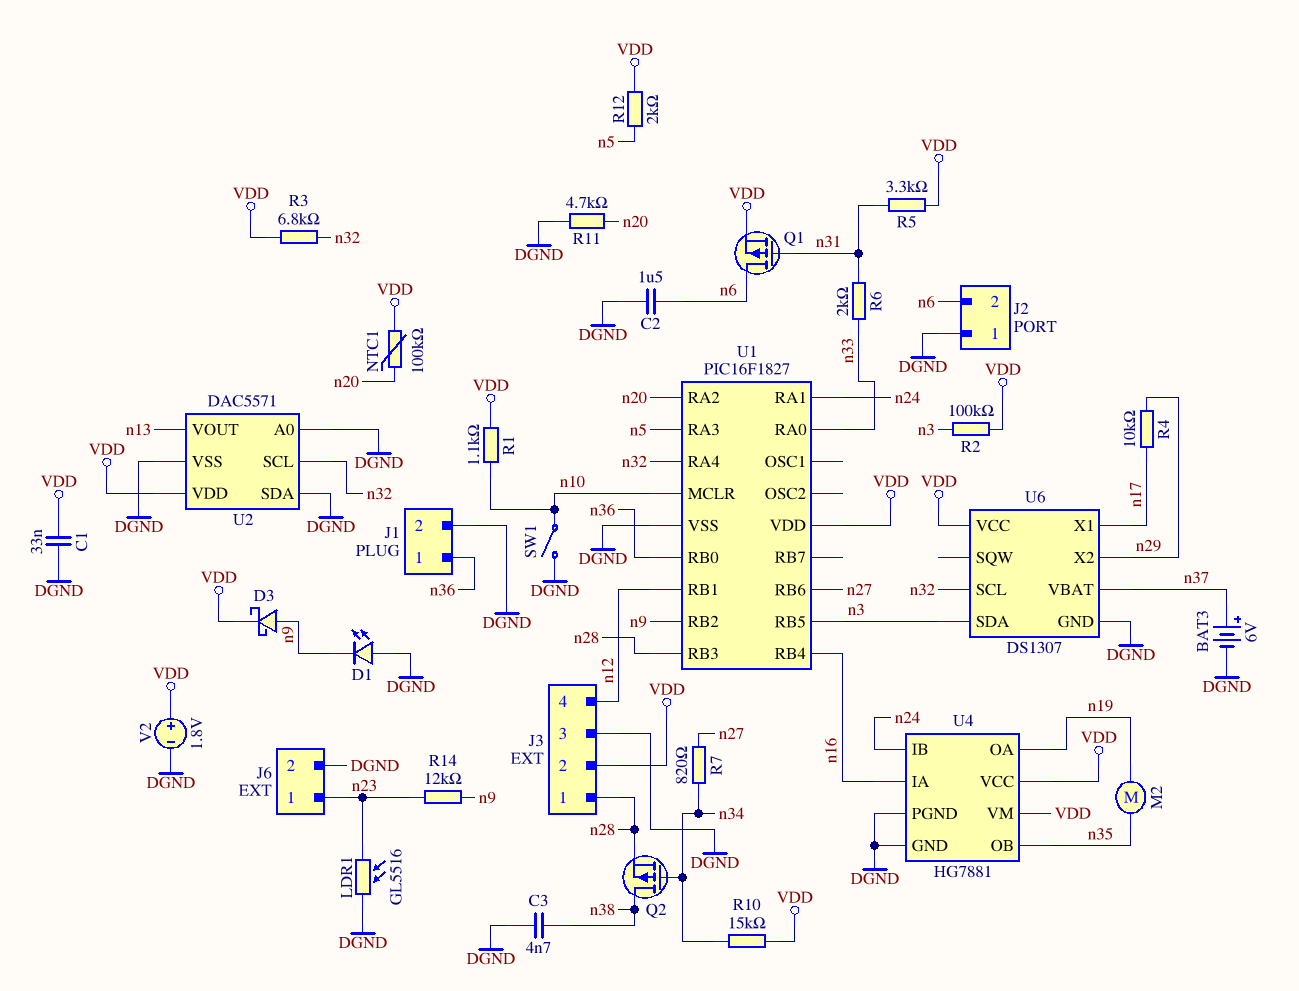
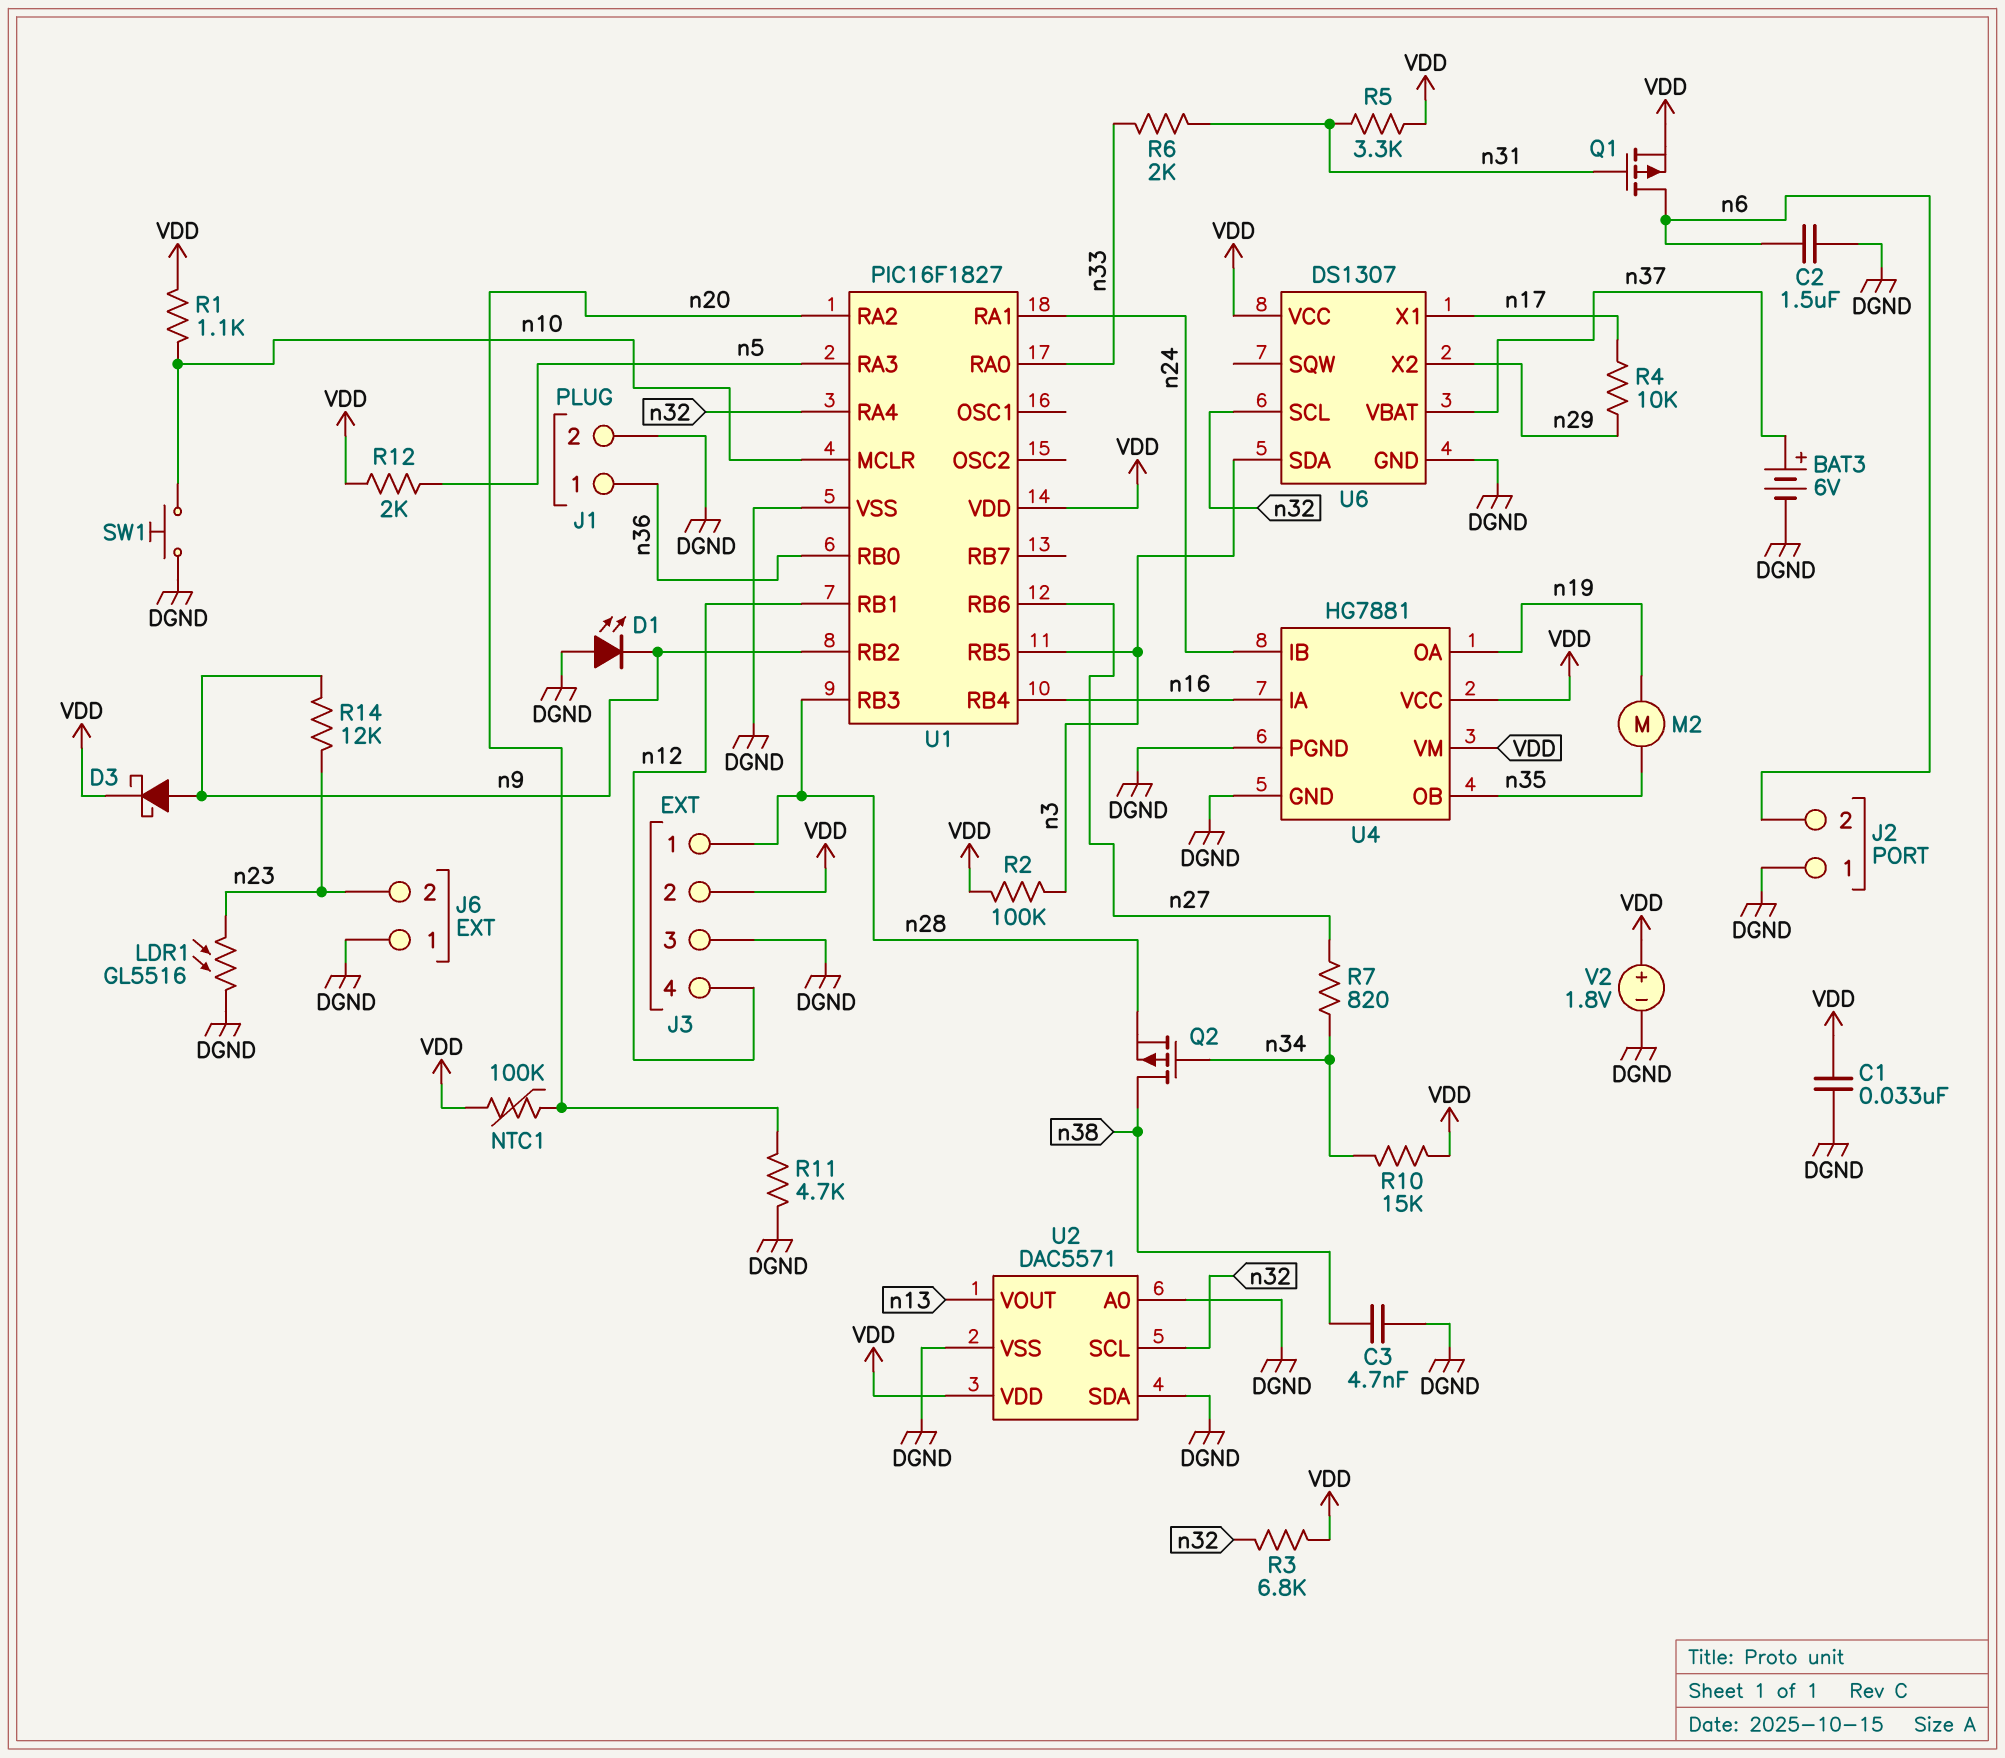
J6 pin 1: n23 -> DGND
J6 pin 2: DGND -> n23
SW1: switch (DGND, n10) -> button (DGND, n10)

